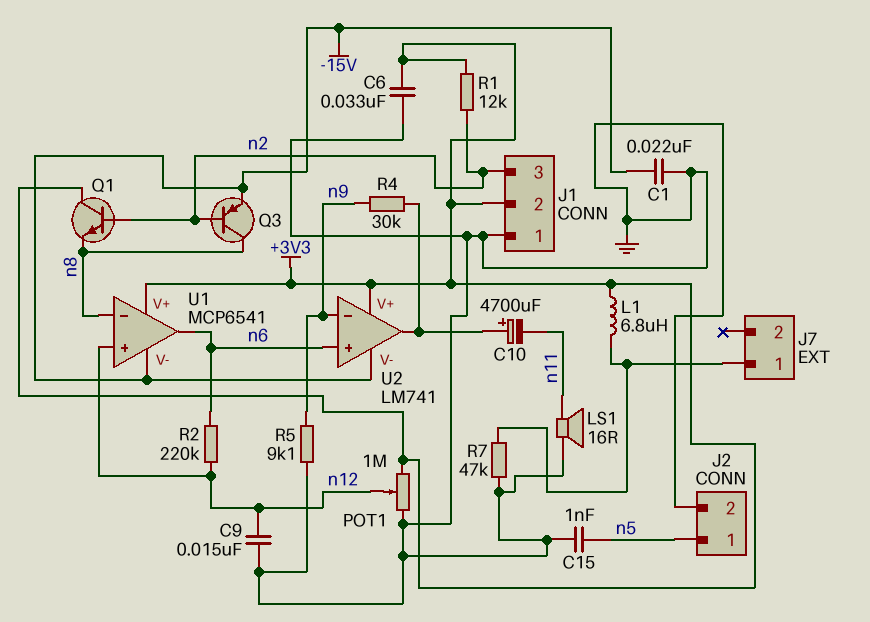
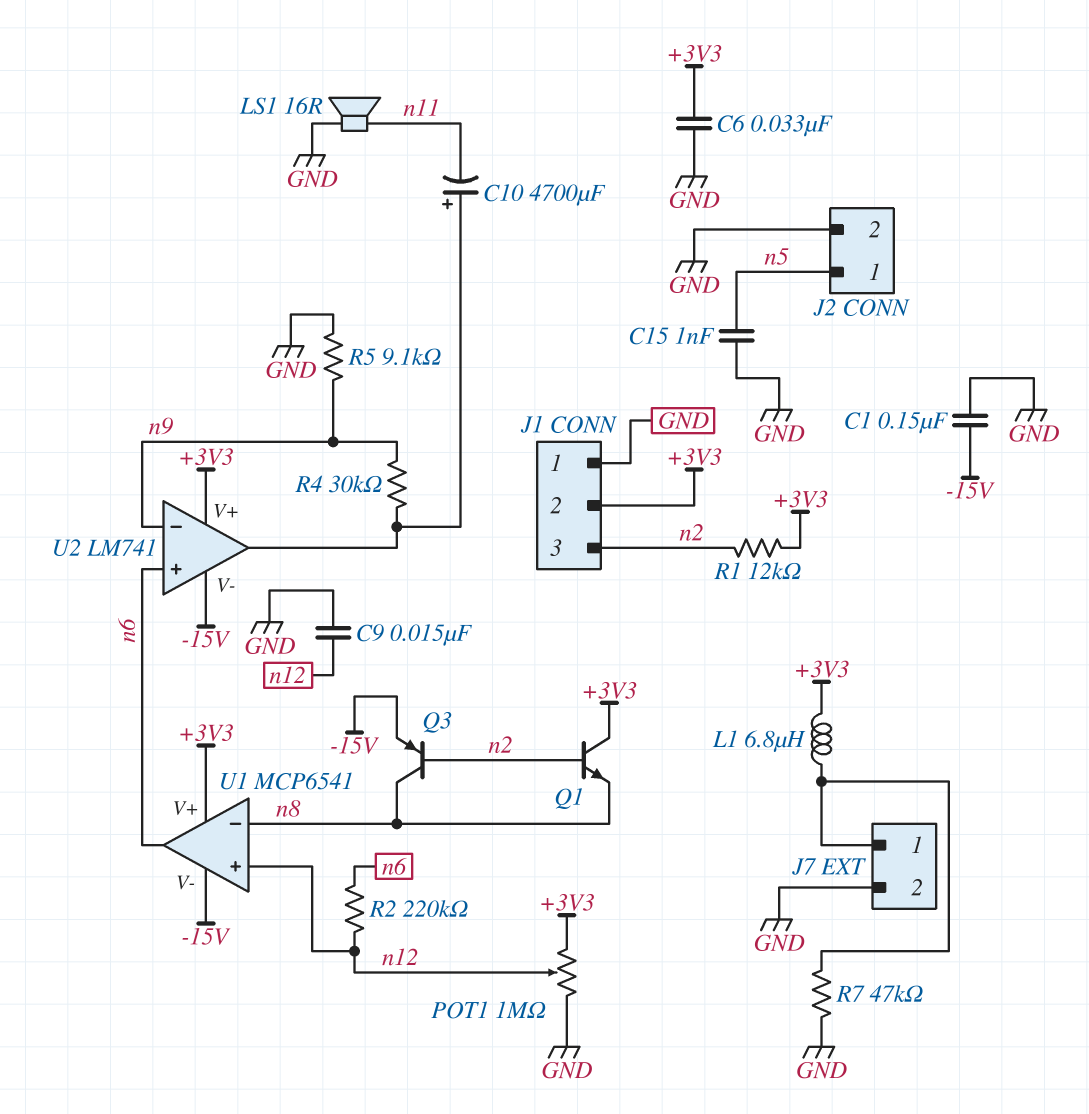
C1: 22nF (-15V, GND) -> 150nF (-15V, GND)
J7 pin 2: none -> GND

